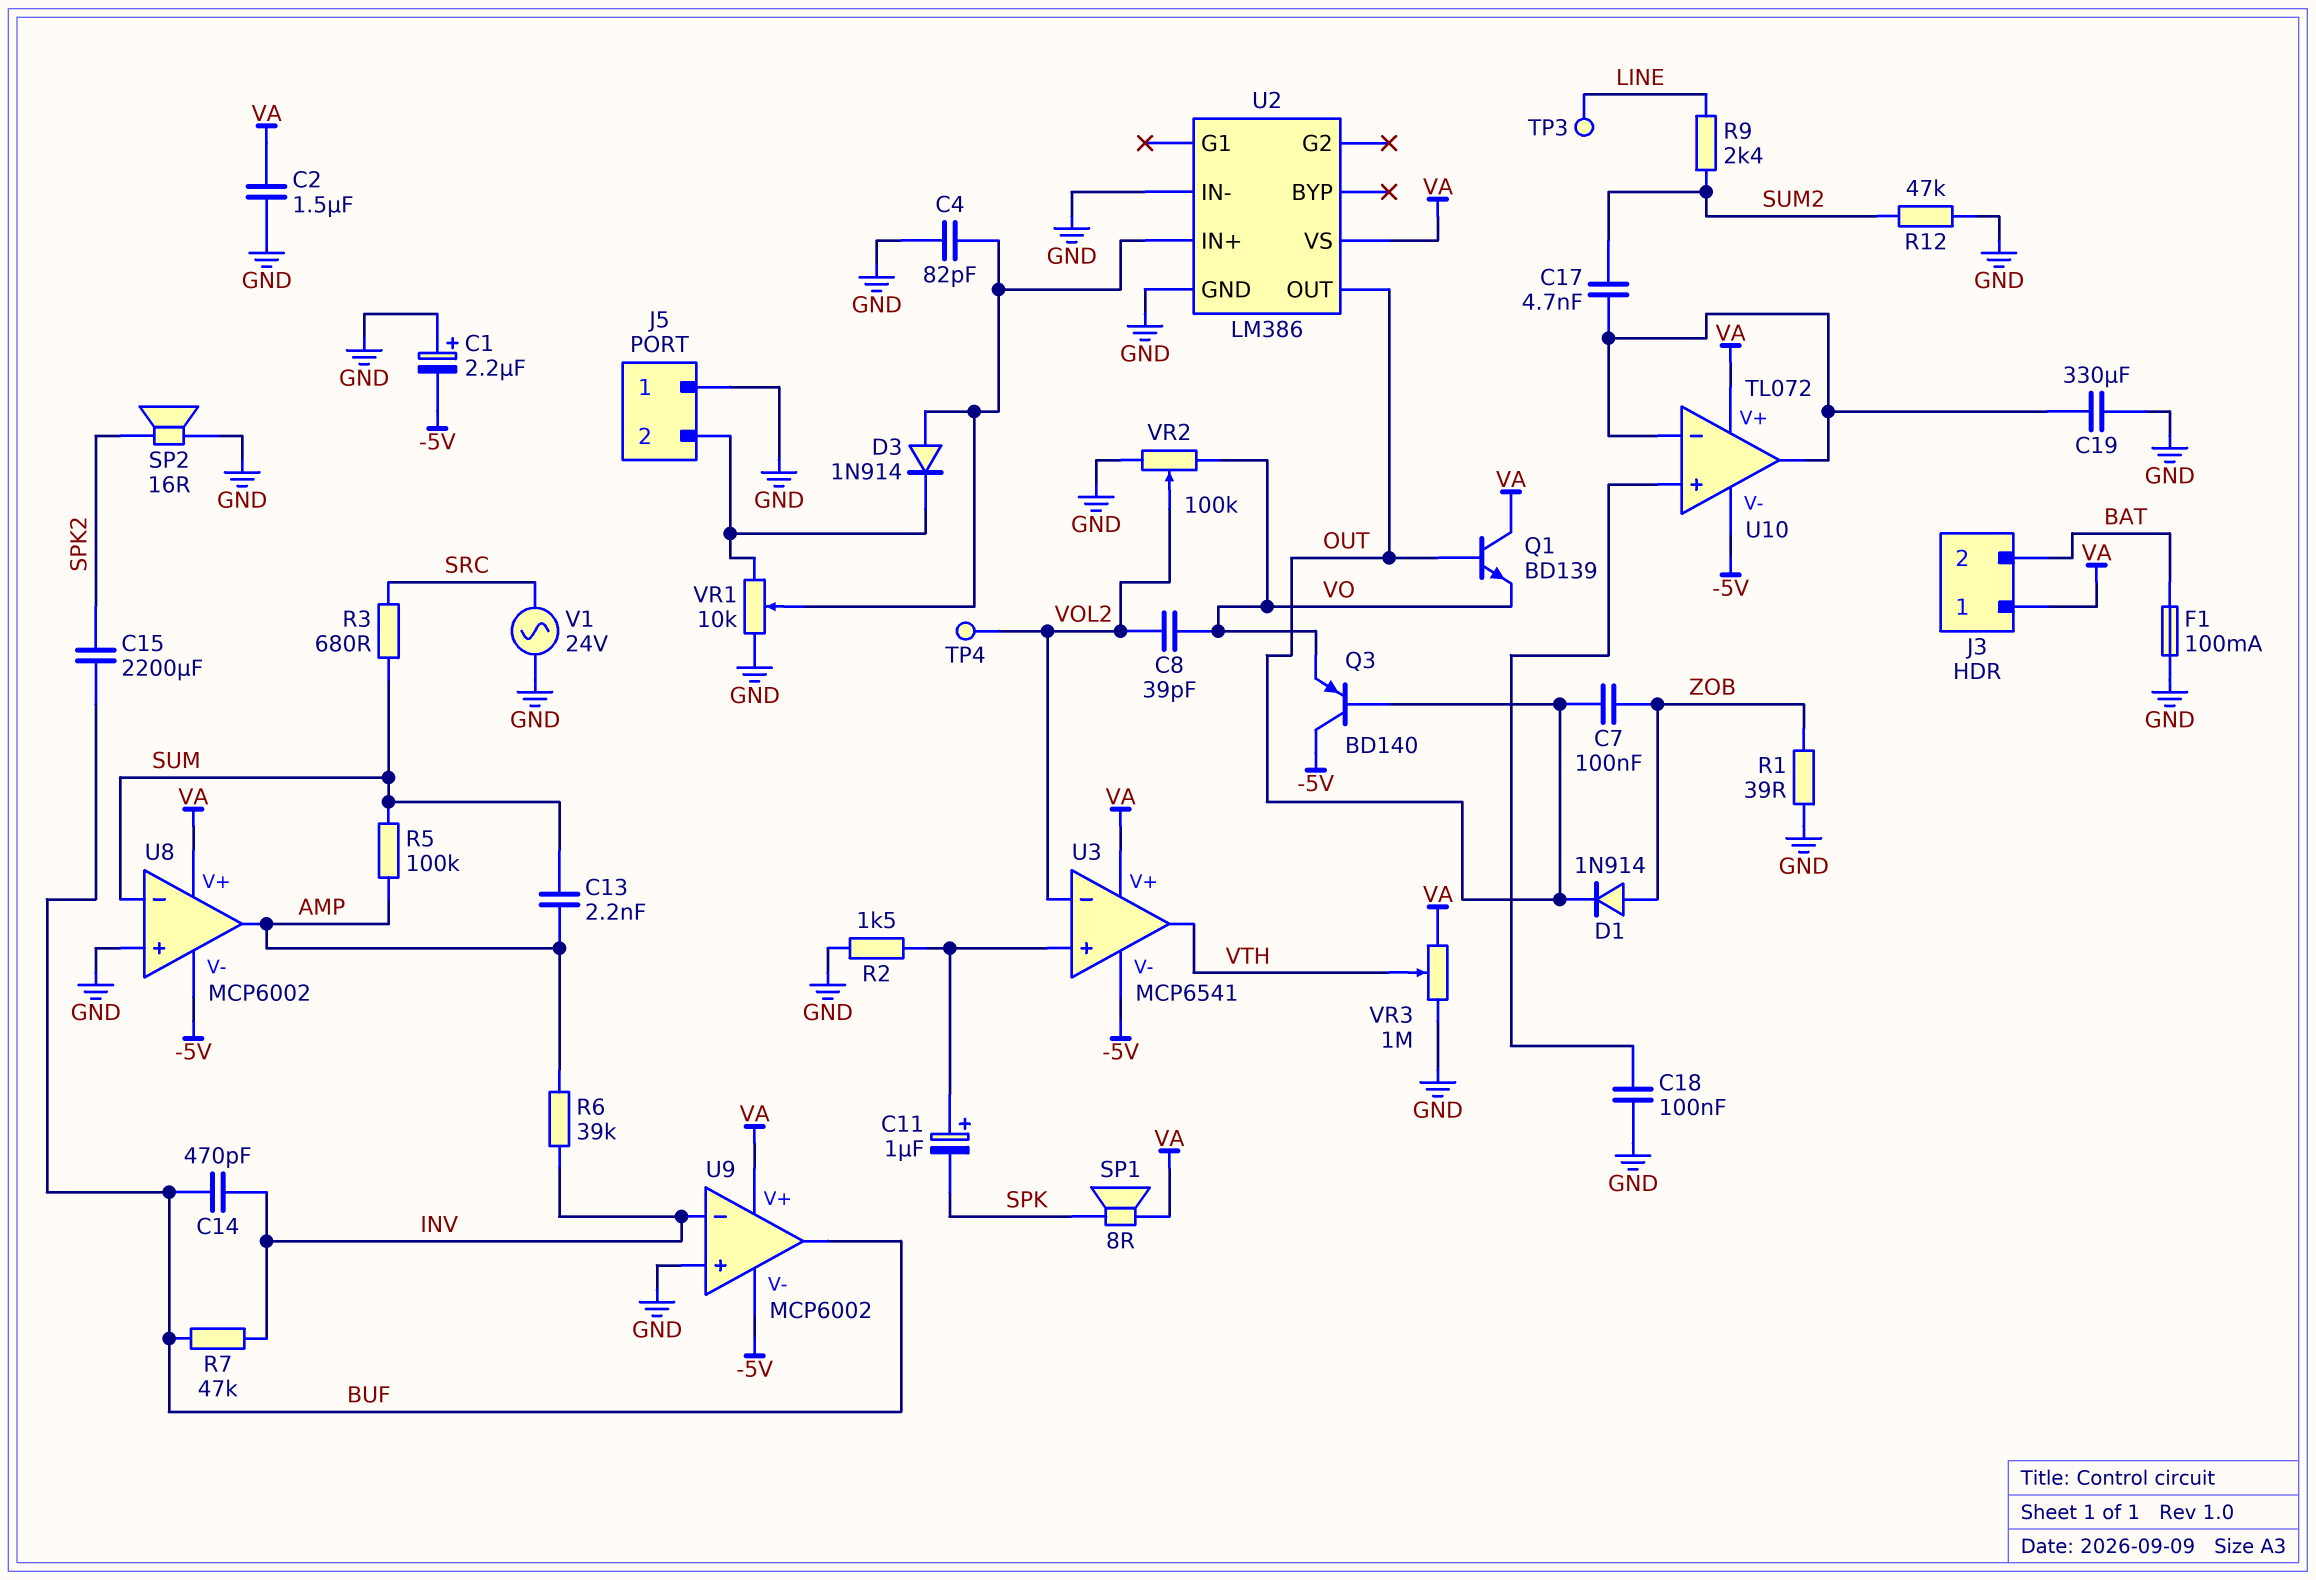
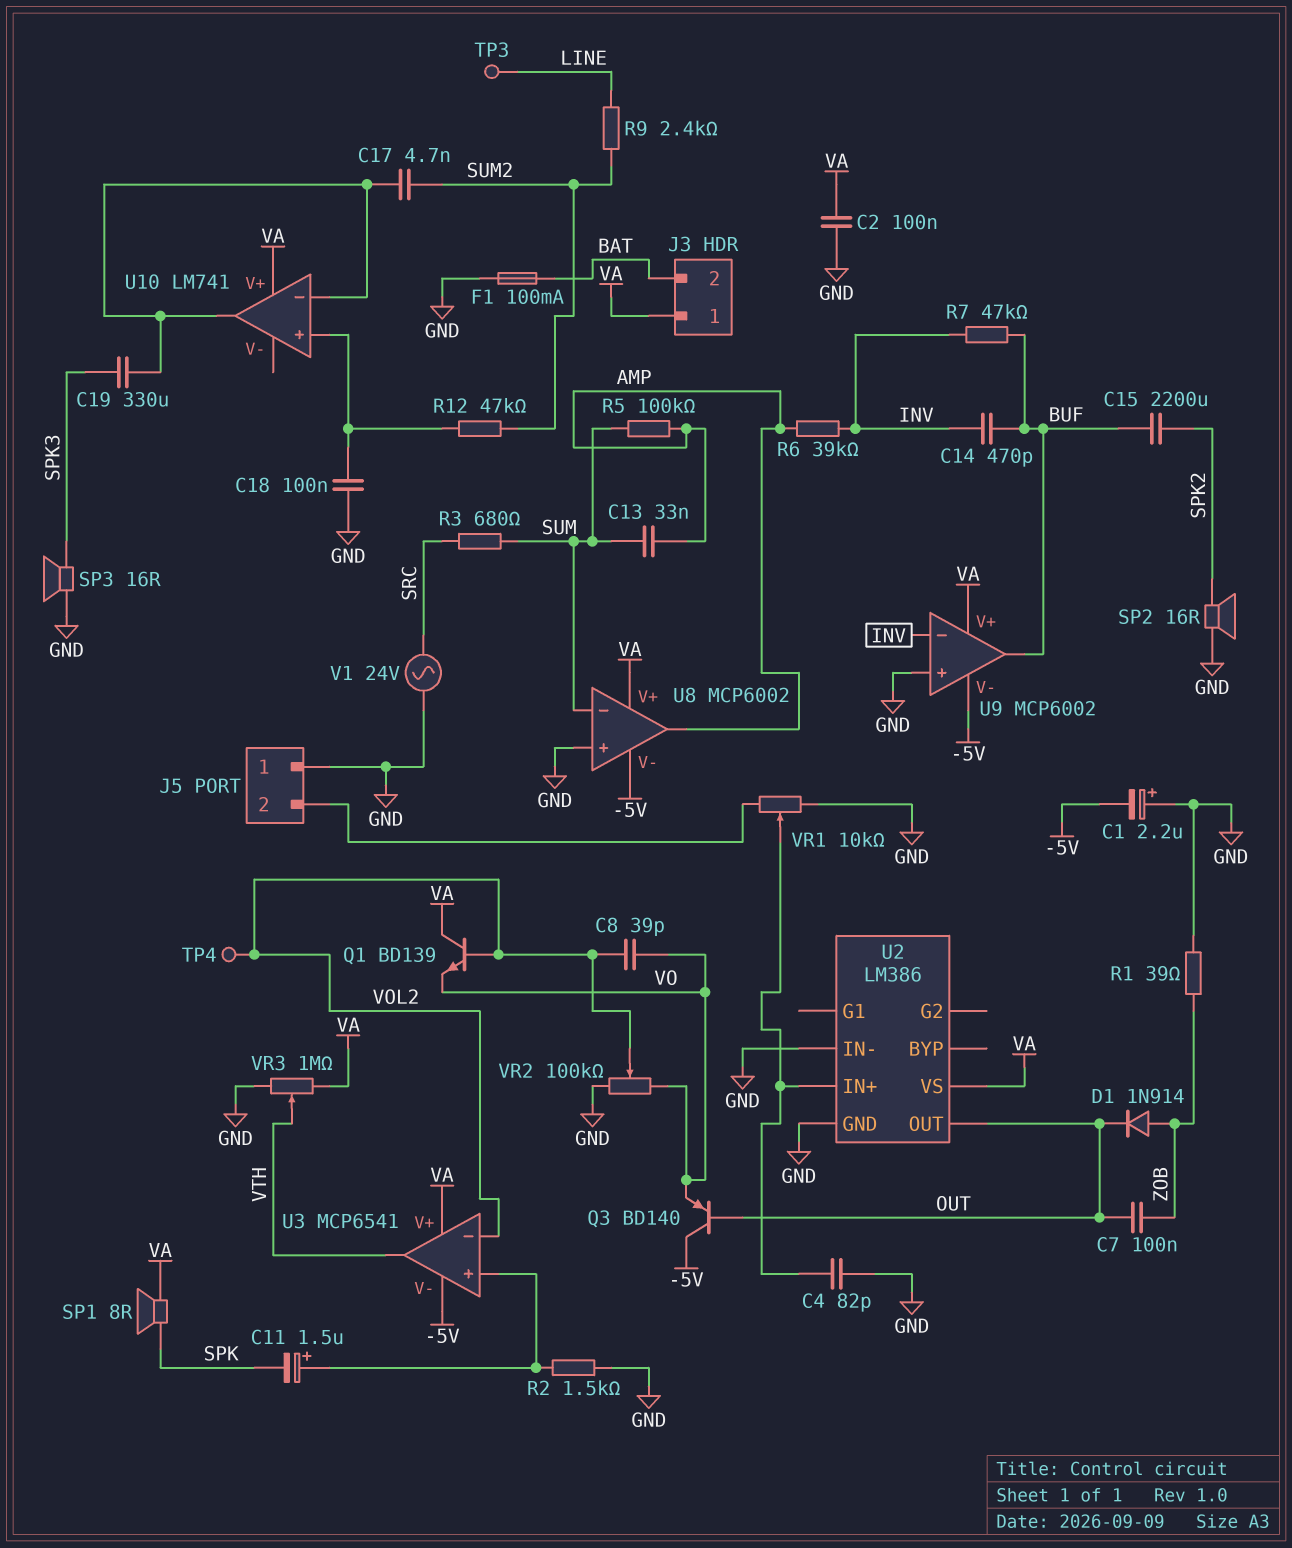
C2: 1.5uF (GND, VA) -> 100nF (GND, VA)
C11: 1uF (plus U3/in+, minus SPK) -> 1.5uF (plus U3/in+, minus SPK)
C13: 2.2nF (AMP, SUM) -> 33nF (AMP, SUM)
C19: 330uF (GND, U10/in-) -> 330uF (SPK3, U10/in-)
D3: diode 1N914 (A U2/IN+, K J5/2) -> none
Q1: NPN BD139 (B OUT, C VA, E VO) -> NPN BD139 (B VOL2, C VA, E VO)
R12: 47k (GND, SUM2) -> 47k (SUM2, U10/in+)
SP3: none -> speaker 16R (GND, SPK3)
U10: TL072 -> LM741
U10 pin V-: -5V -> none

